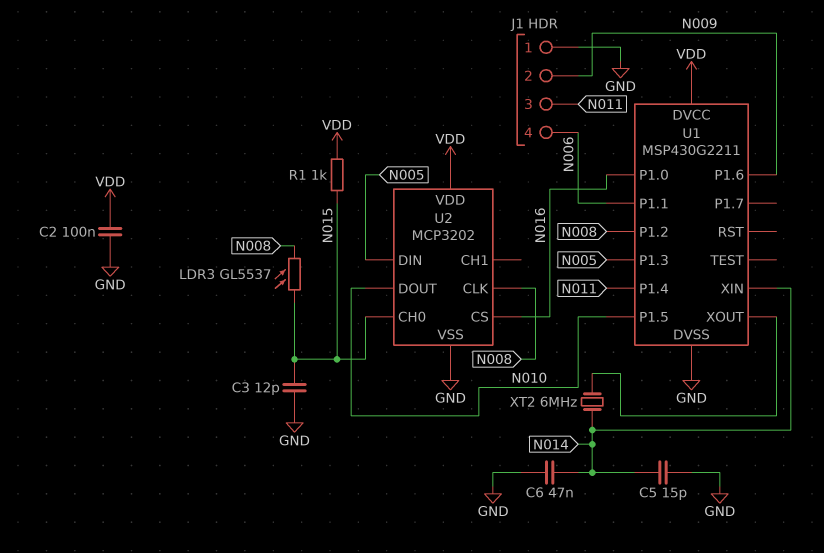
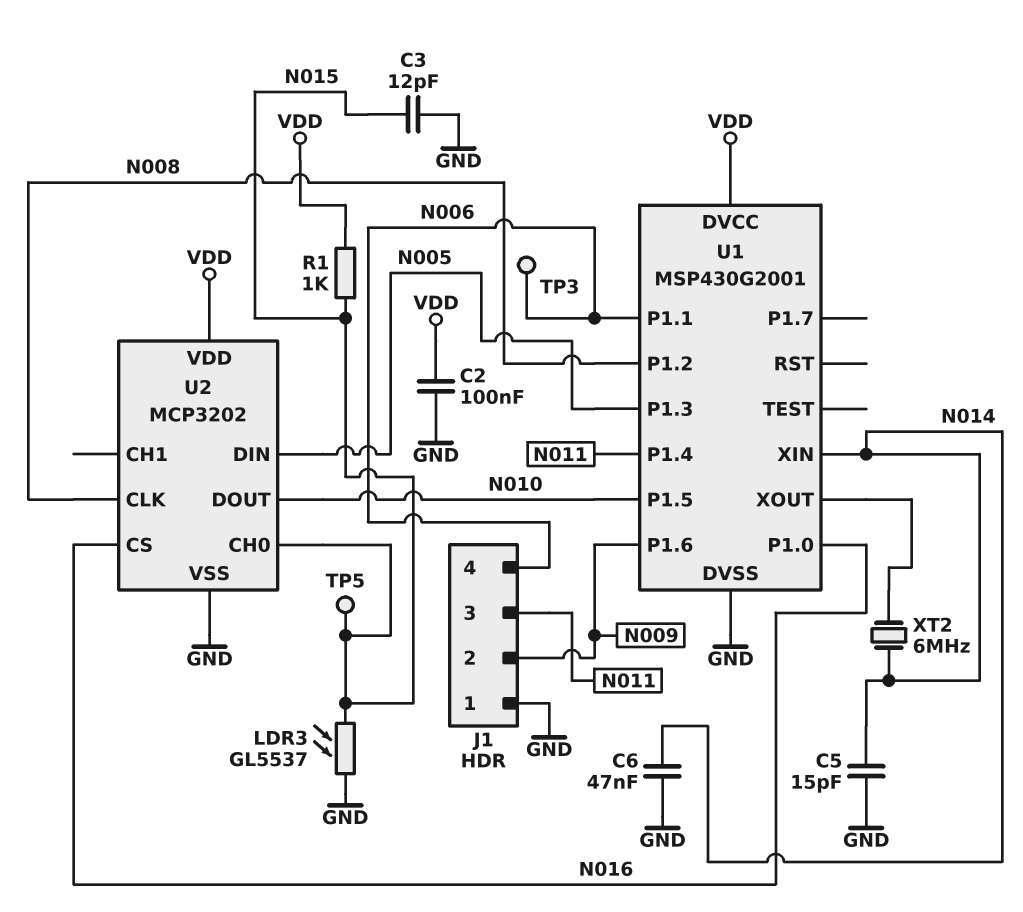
LDR3: GL5537 (N008, N015) -> GL5537 (GND, N015)
TP3: none -> test point (N006)
TP5: none -> test point (N015)
U1: MSP430G2211 -> MSP430G2001

